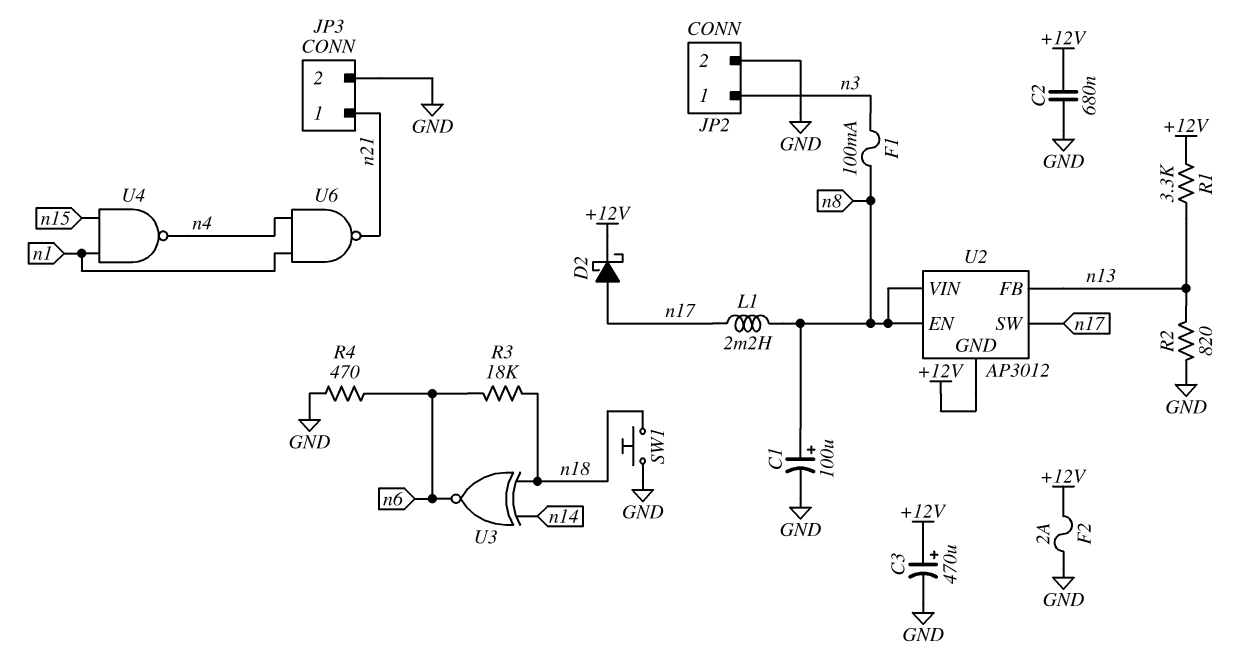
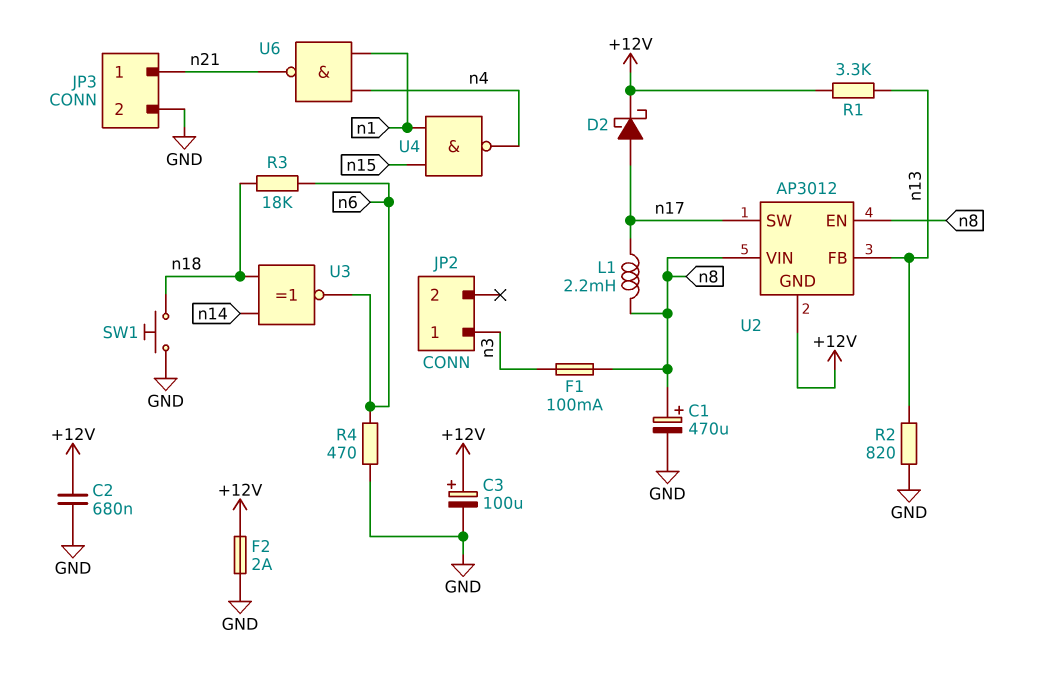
C1: 100uF (plus n8, minus GND) -> 470uF (plus n8, minus GND)
C3: 470uF (plus +12V, minus GND) -> 100uF (plus +12V, minus GND)
JP2 pin 2: GND -> none

